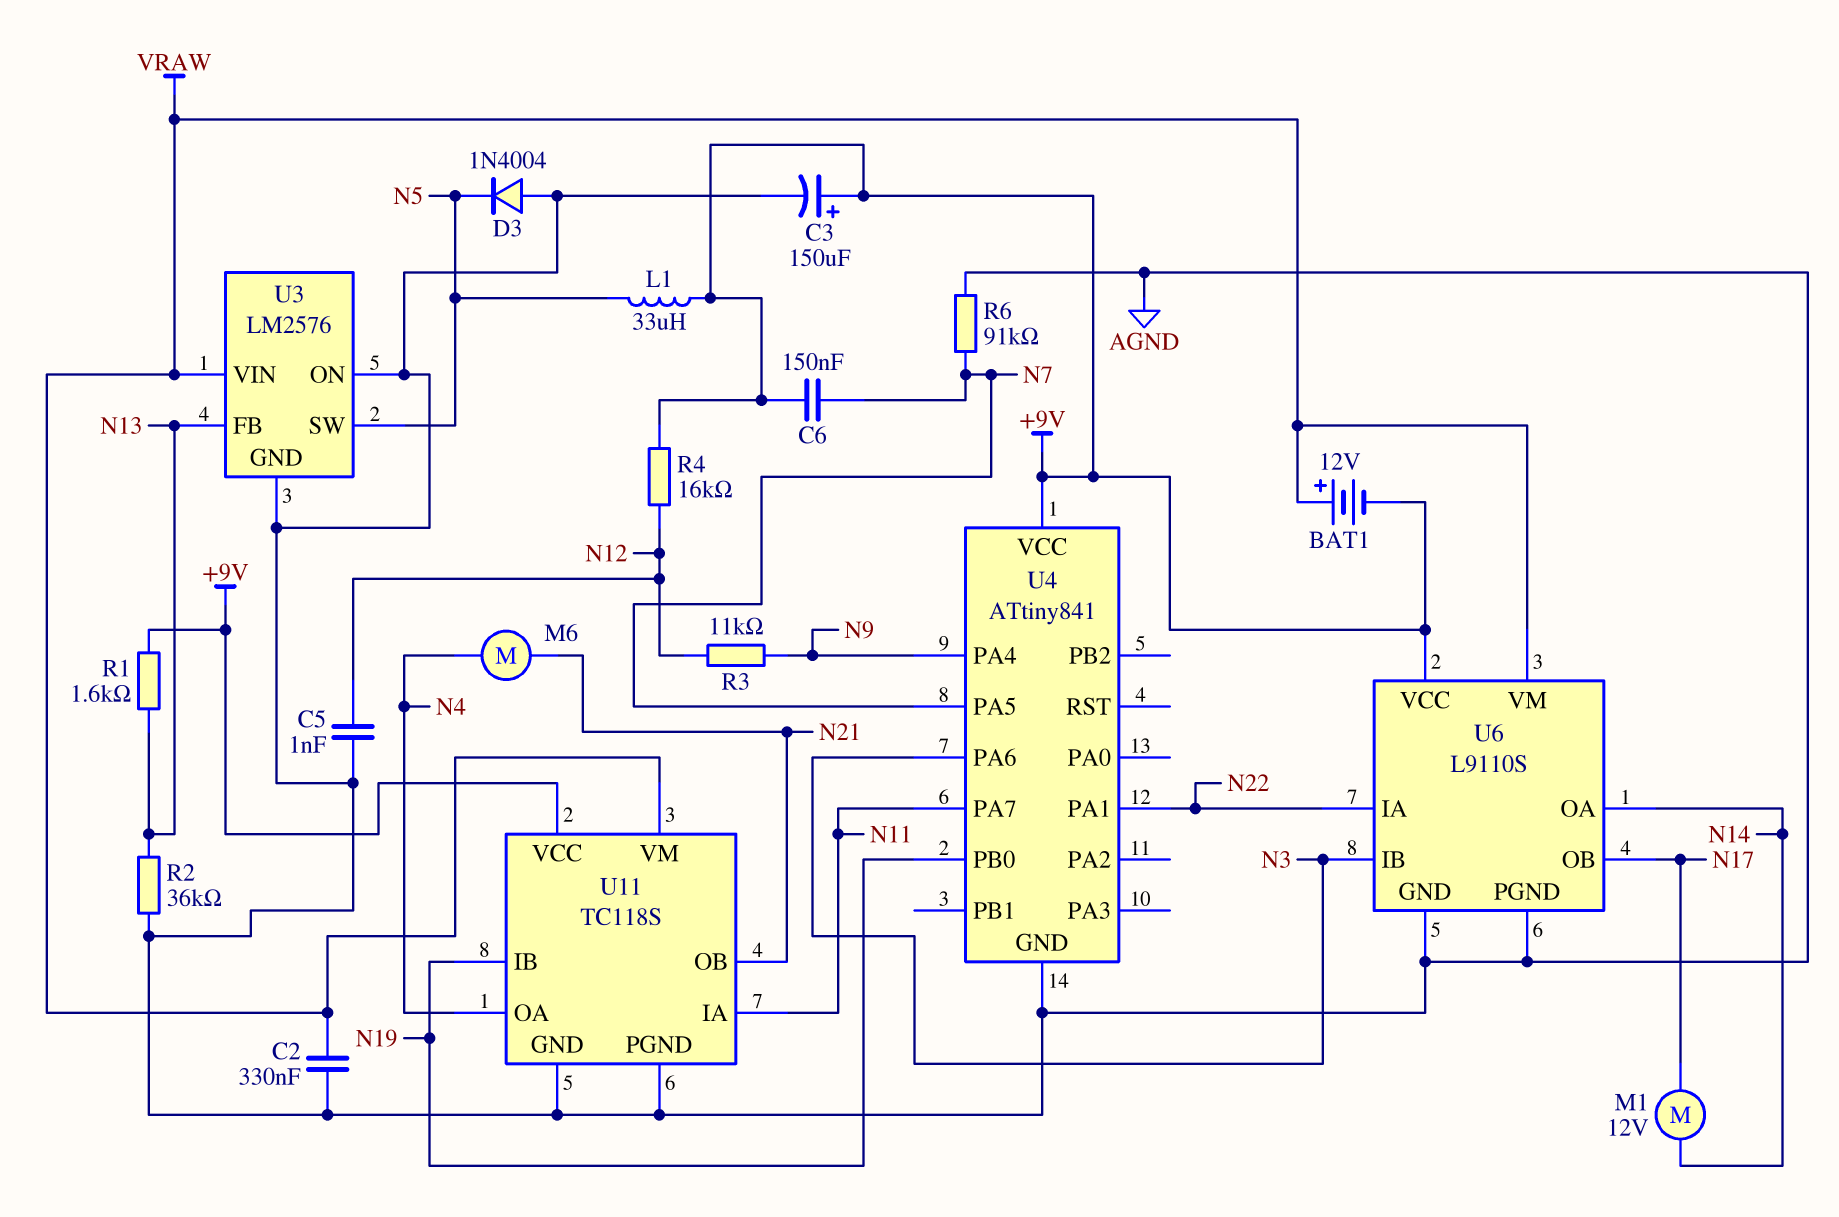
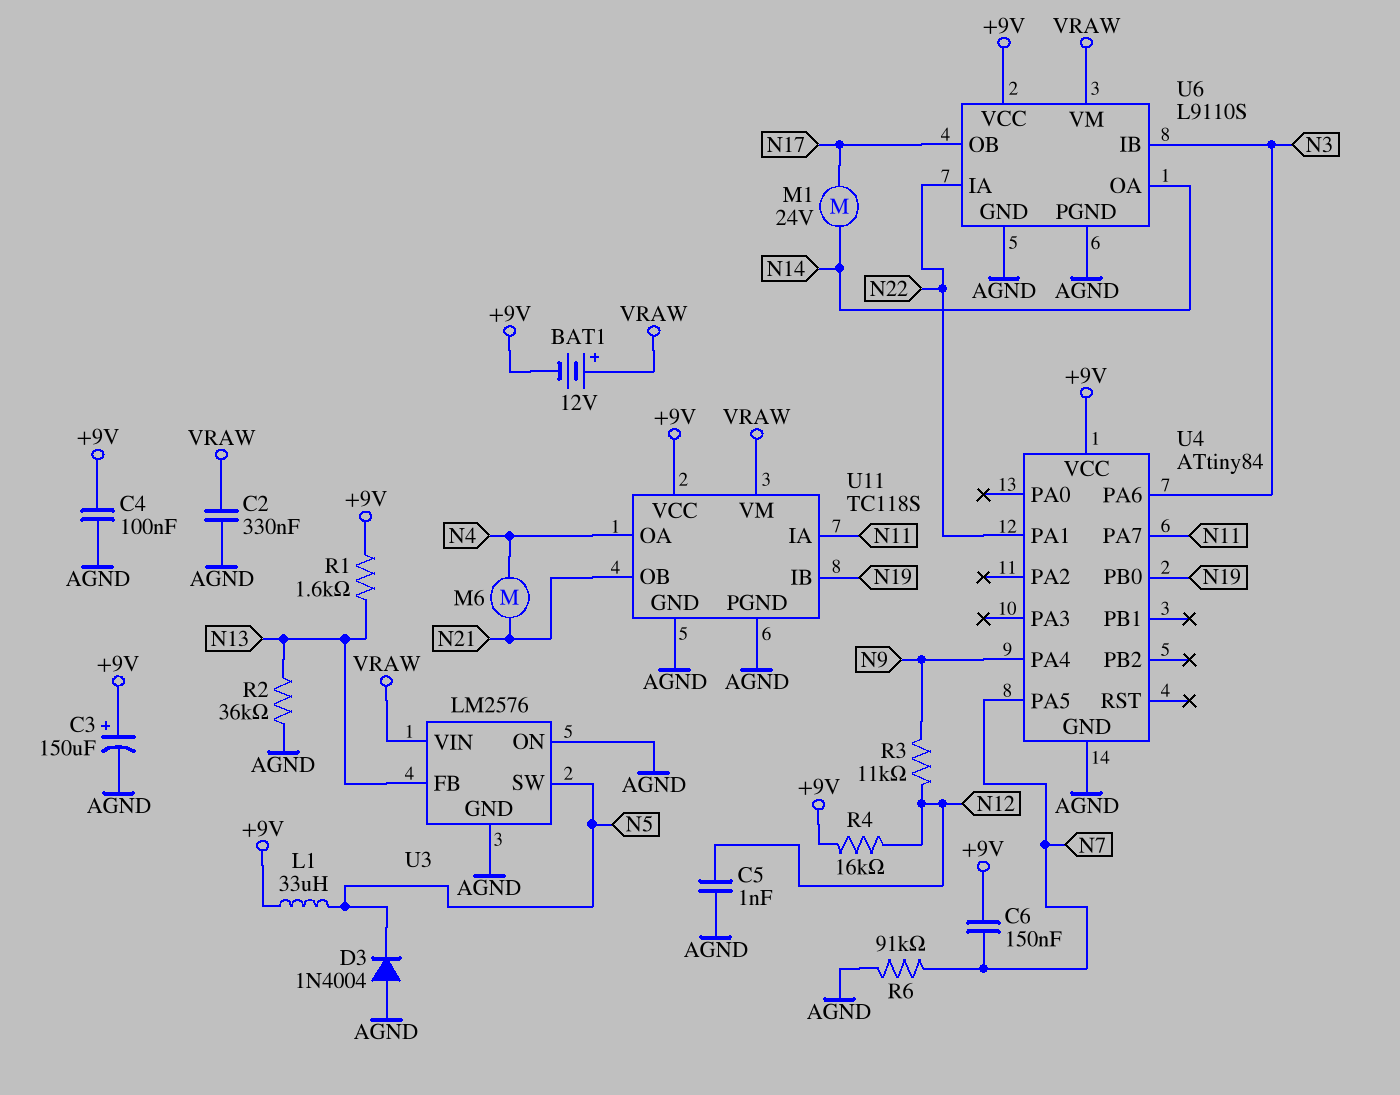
C4: none -> 100nF (+9V, AGND)
M1: motor 12V (N14, N17) -> motor 24V (N14, N17)
U4: ATtiny841 -> ATtiny84

